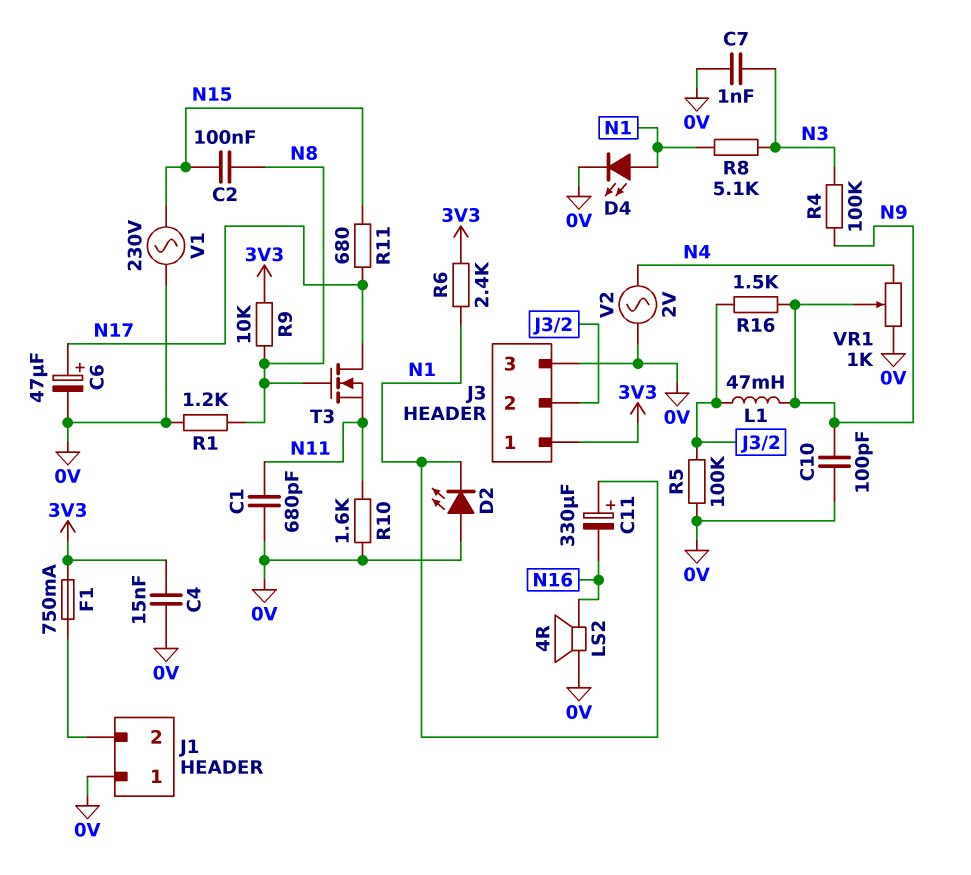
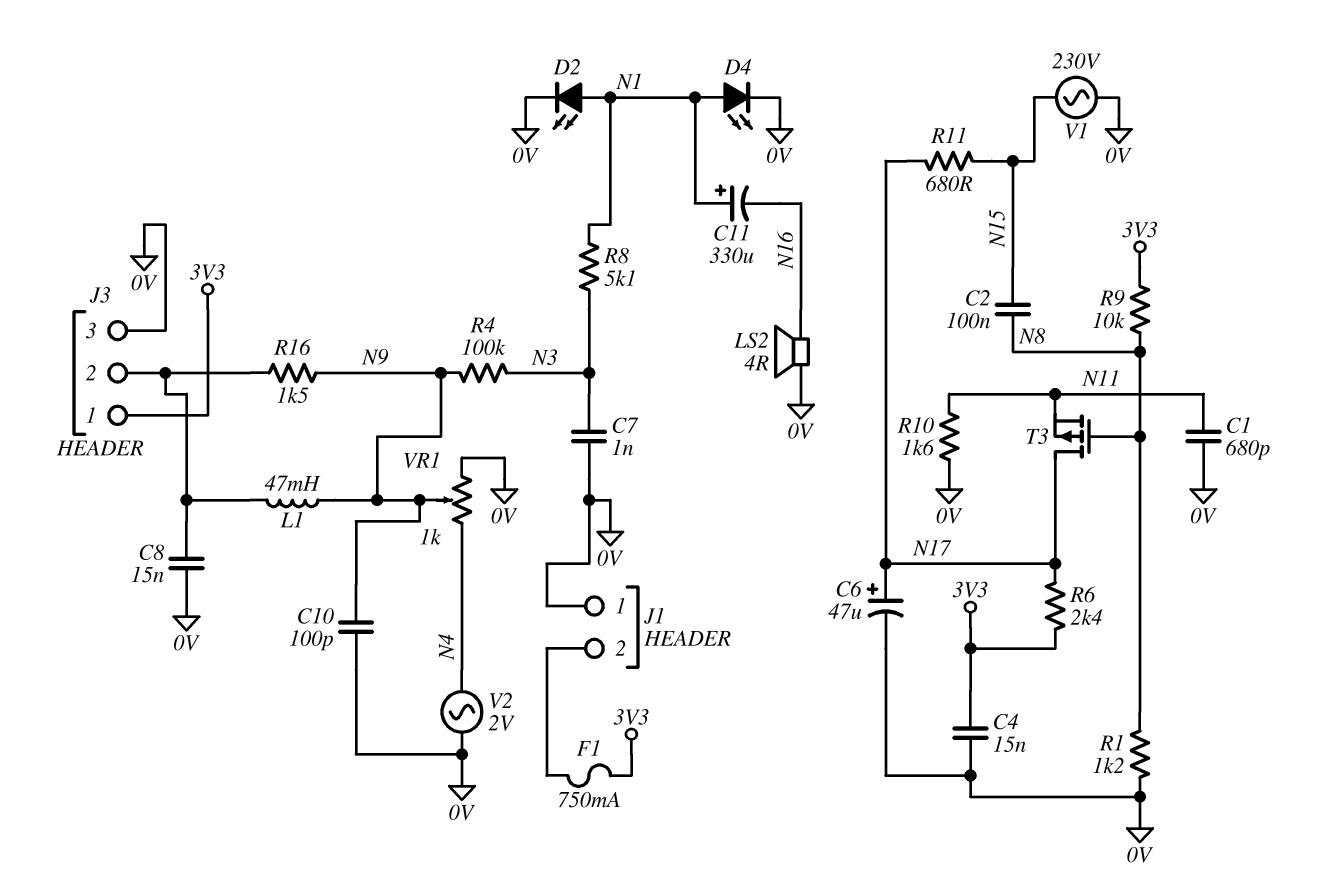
C8: none -> 15nF (0V, J3/2)
D2: LED (A 0V, K N1) -> LED (A N1, K 0V)
R5: 100k (0V, J3/2) -> none
R6: 2.4k (3V3, N1) -> 2.4k (3V3, N17)
T3: NMOS (G N8, D N17, S N11) -> PMOS (G N8, D N17, S N11)

